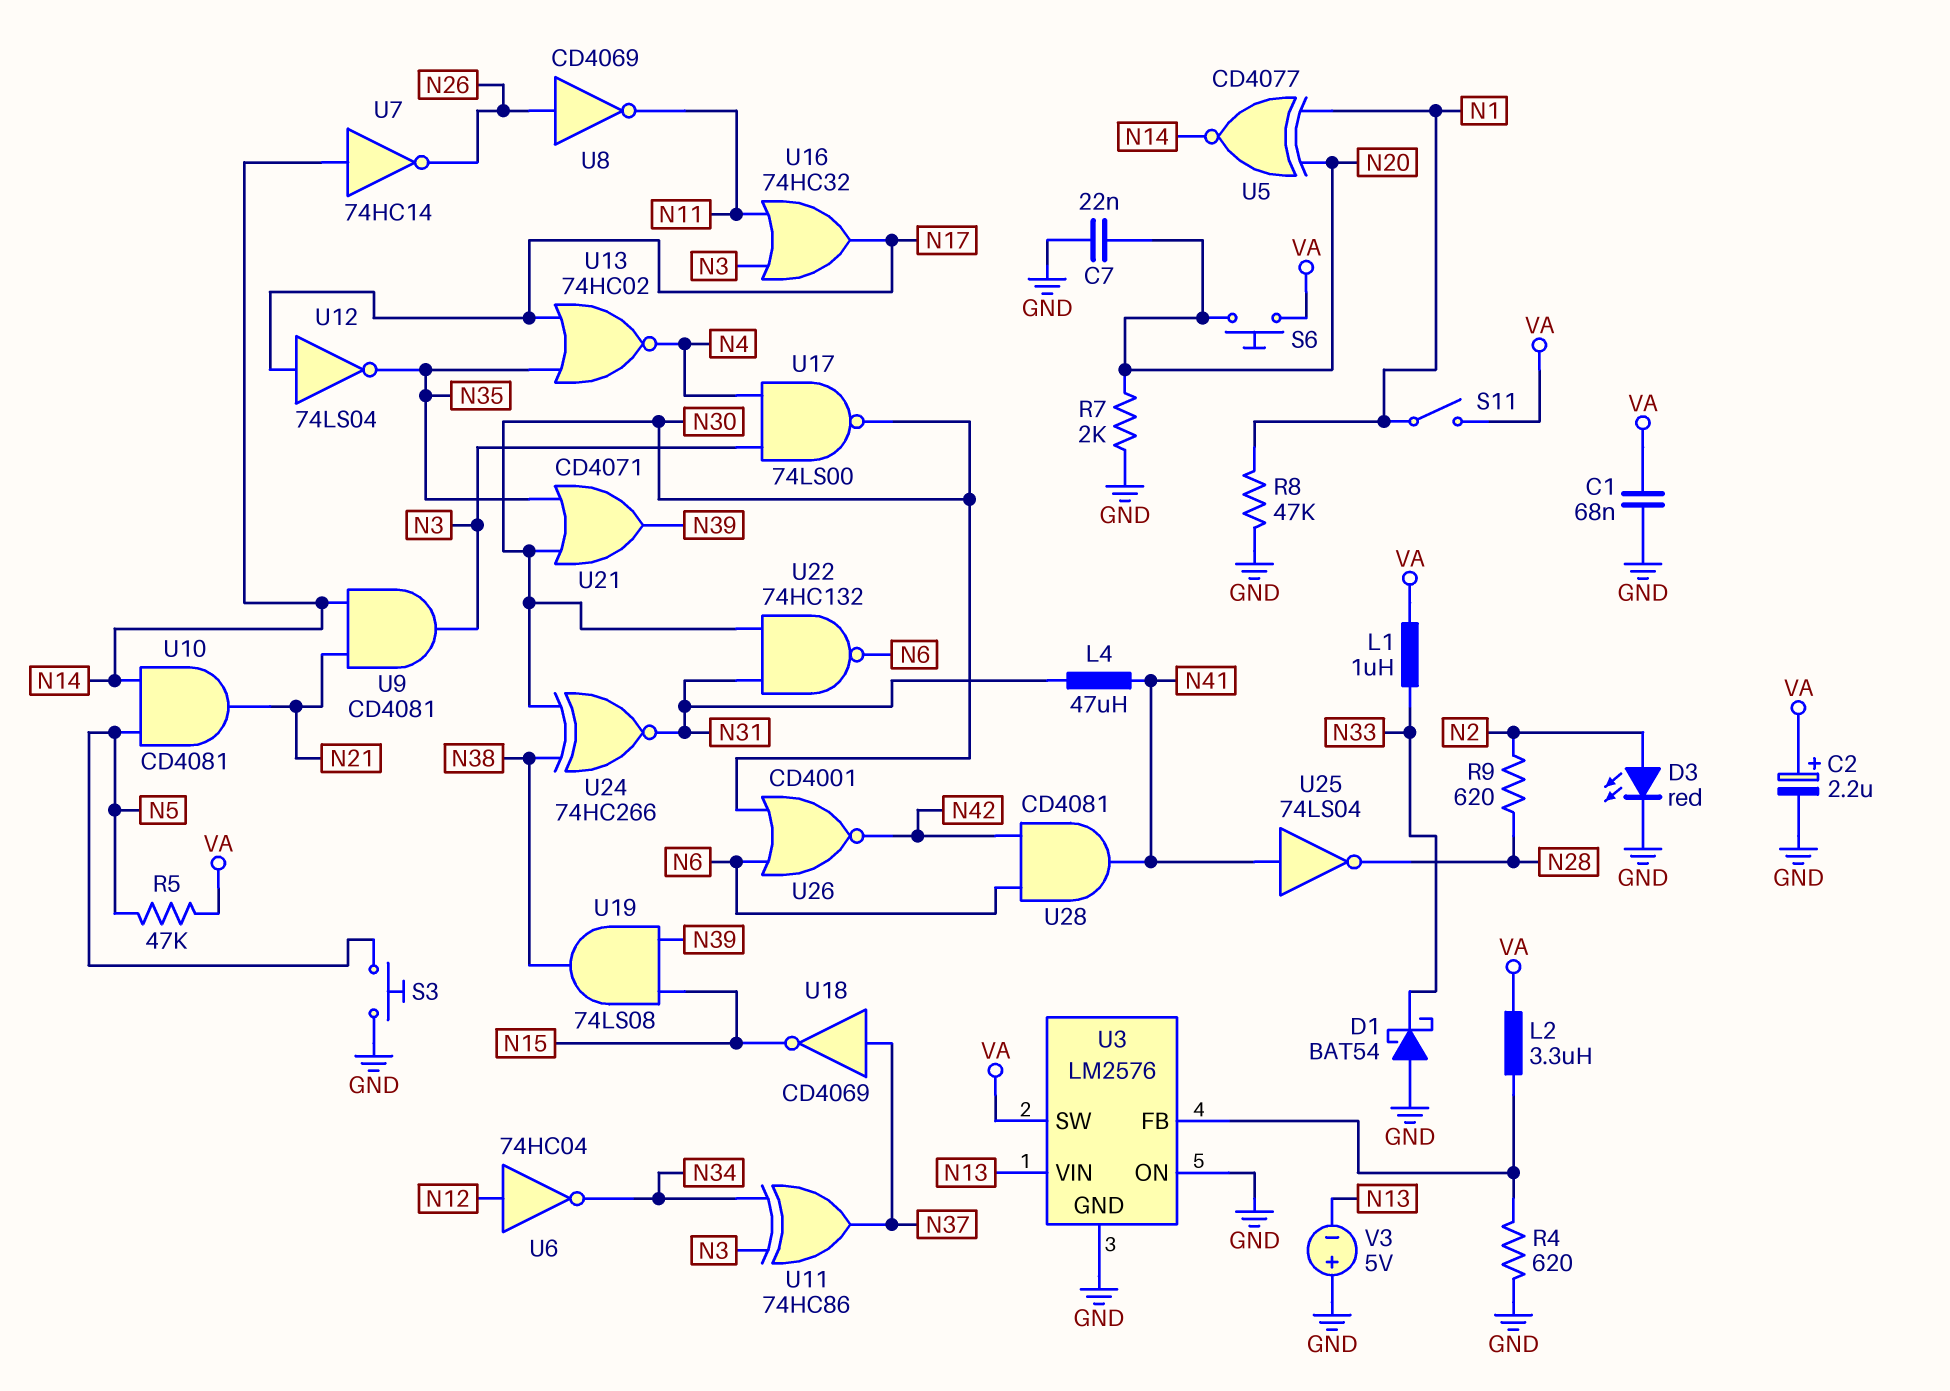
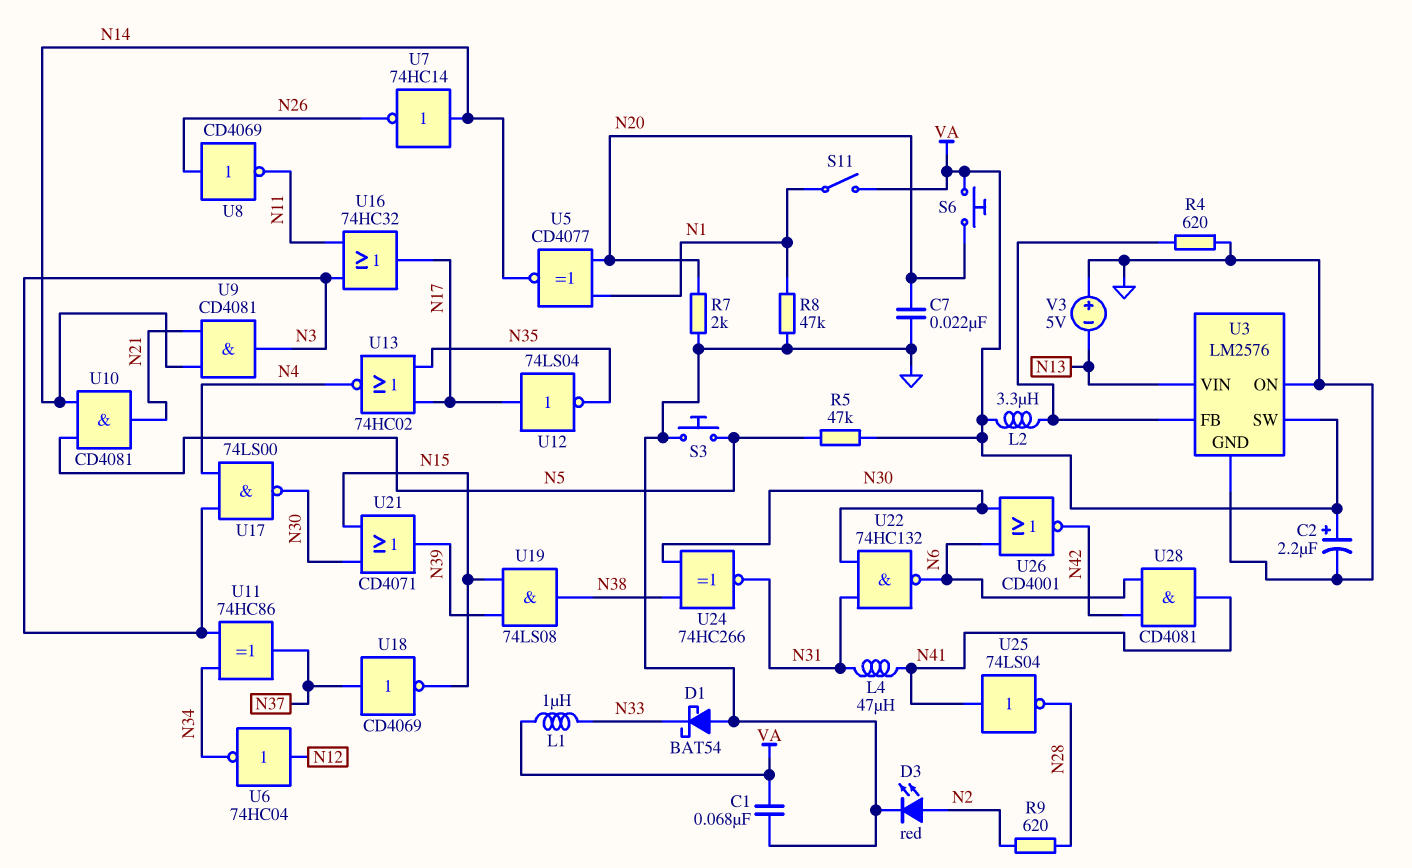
U21: OR CD4071 (in N30, in N35, out N39) -> OR CD4071 (in N15, in N30, out N39)

